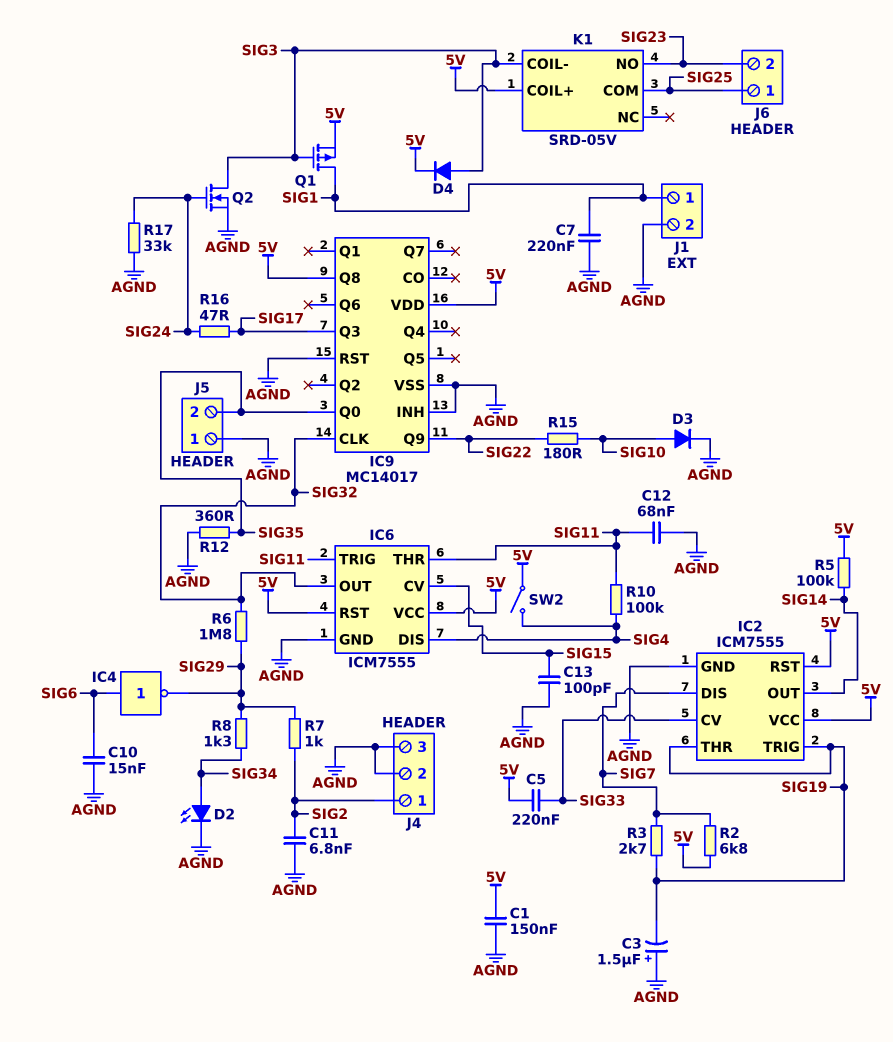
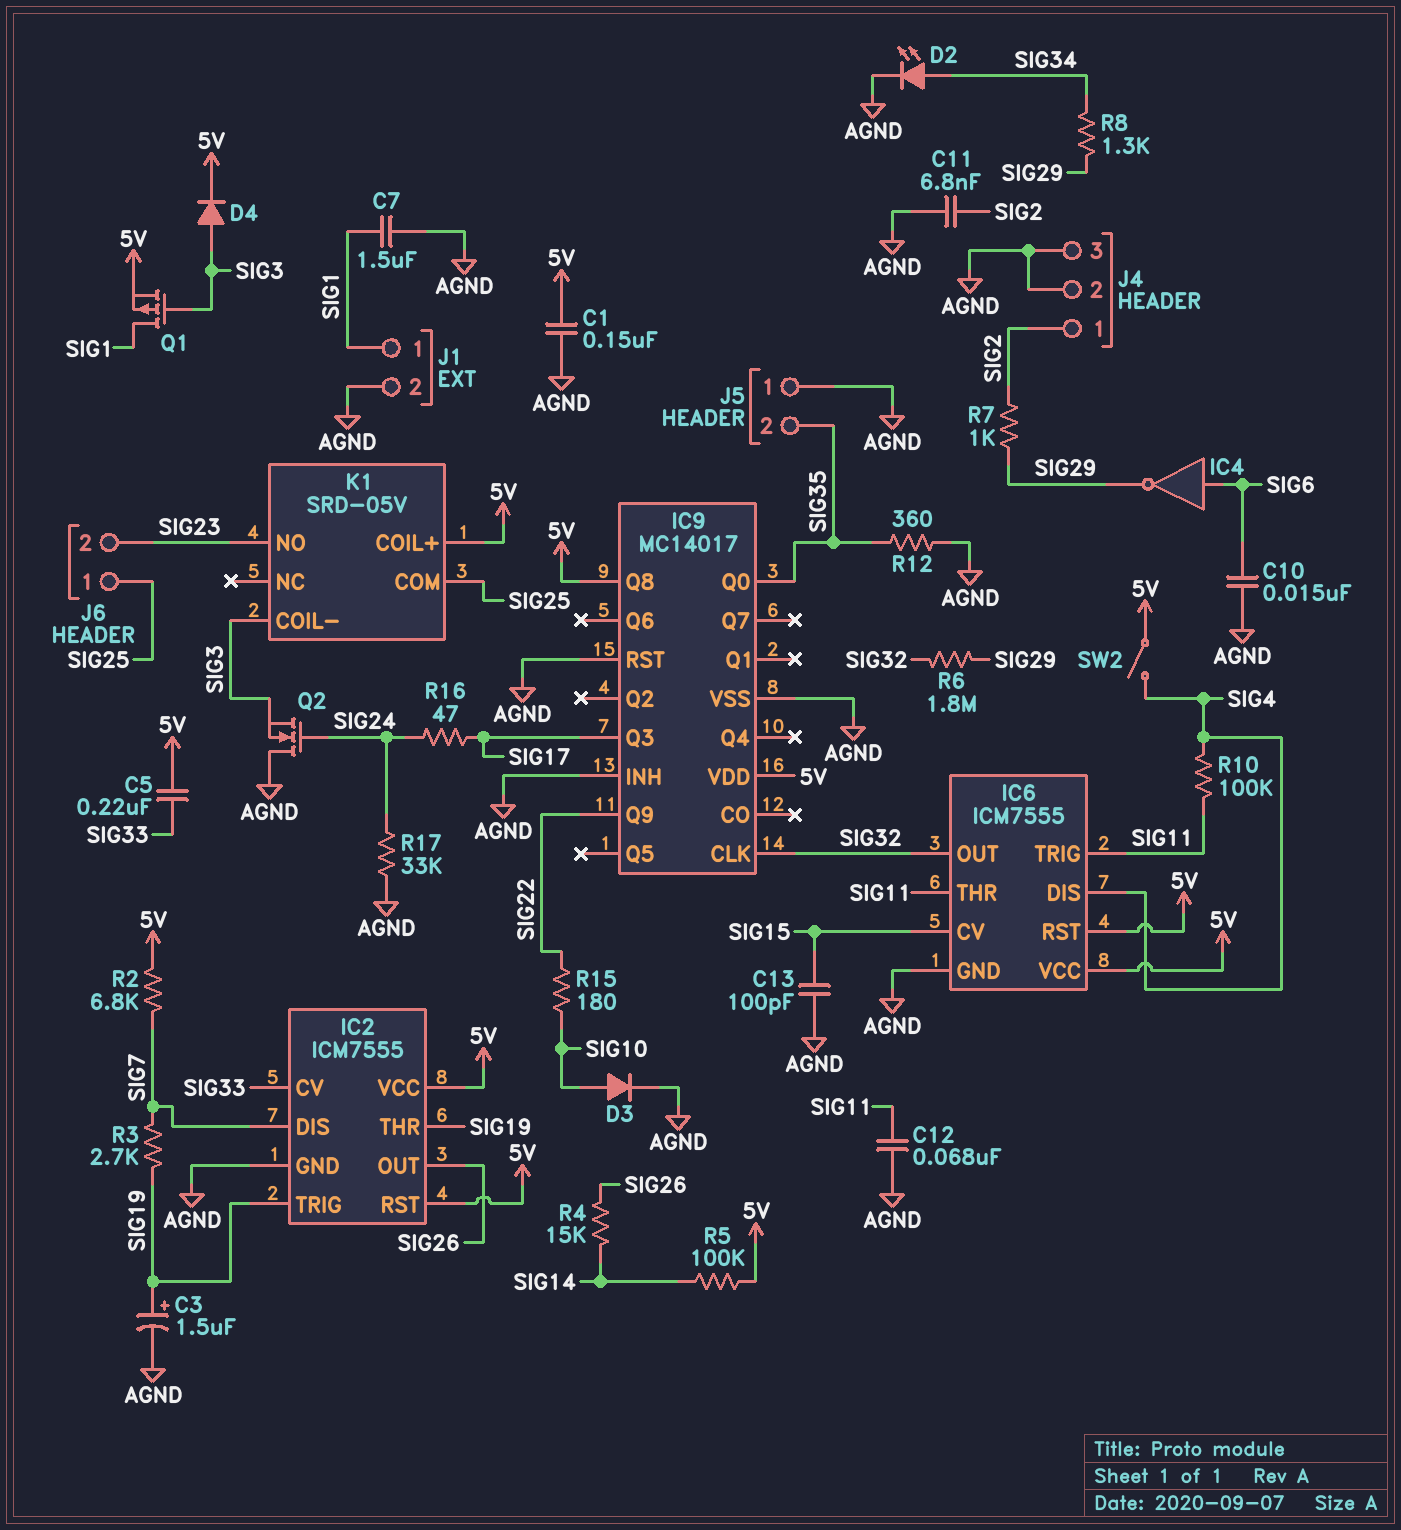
C3: 1.5uF (plus AGND, minus SIG19) -> 1.5uF (plus SIG19, minus AGND)
C7: 220nF (AGND, SIG1) -> 1.5uF (AGND, SIG1)
IC2 pin OUT: SIG14 -> SIG26
Q2: NMOS (G SIG24, D SIG3, S AGND) -> NMOS (G SIG24, D AGND, S SIG3)
R4: none -> 15k (SIG14, SIG26)

